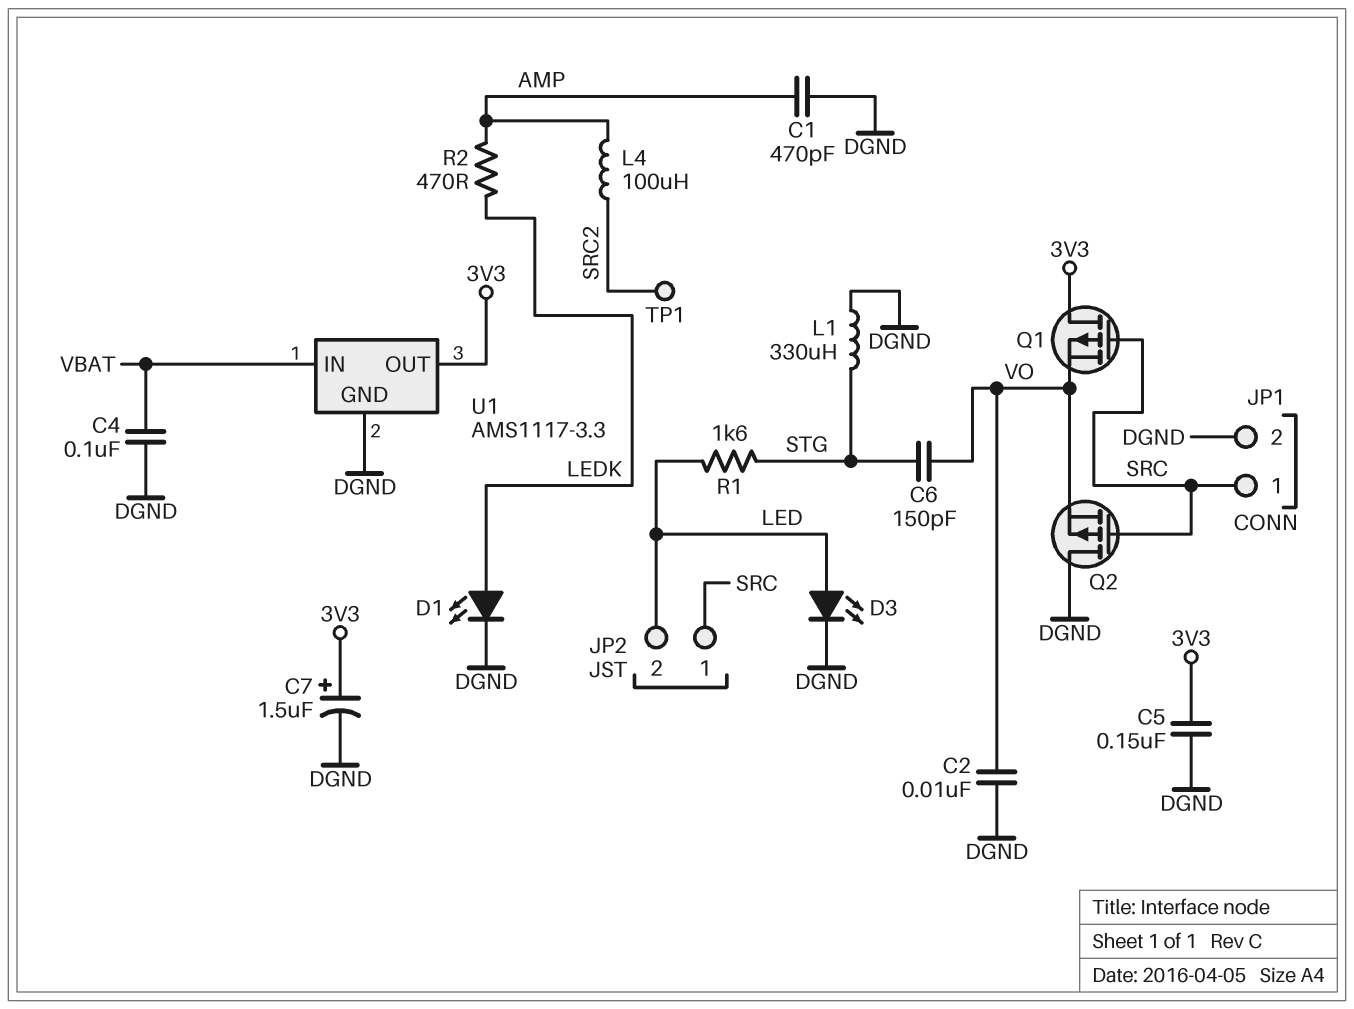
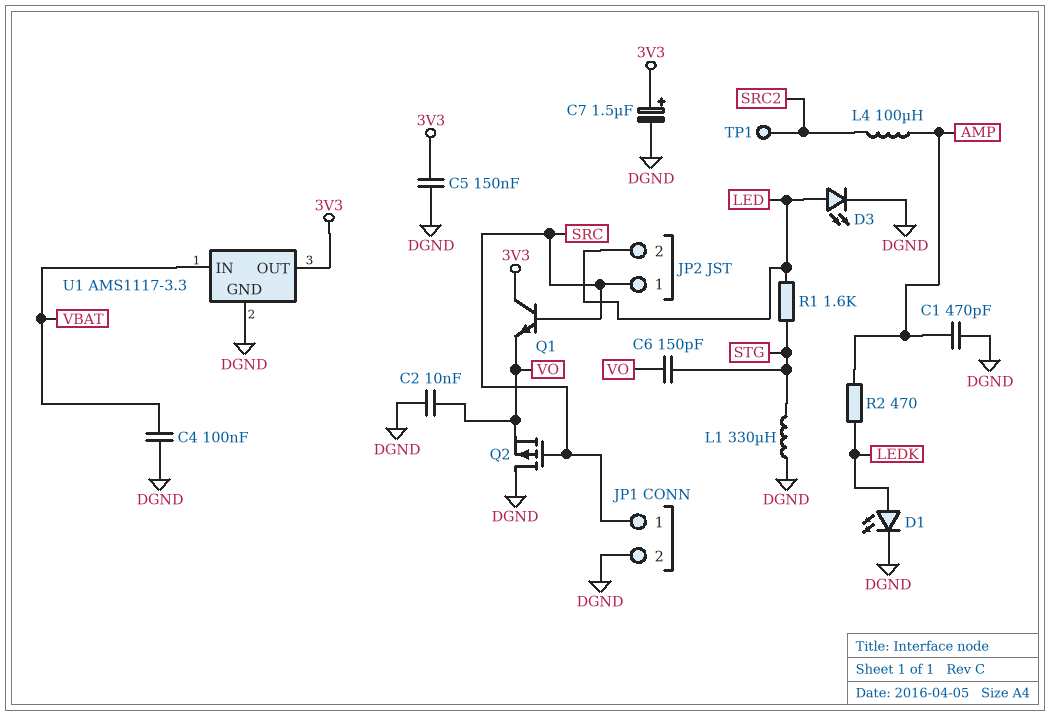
Q1: PMOS (G SRC, D 3V3, S VO) -> NPN (B SRC, C 3V3, E VO)

